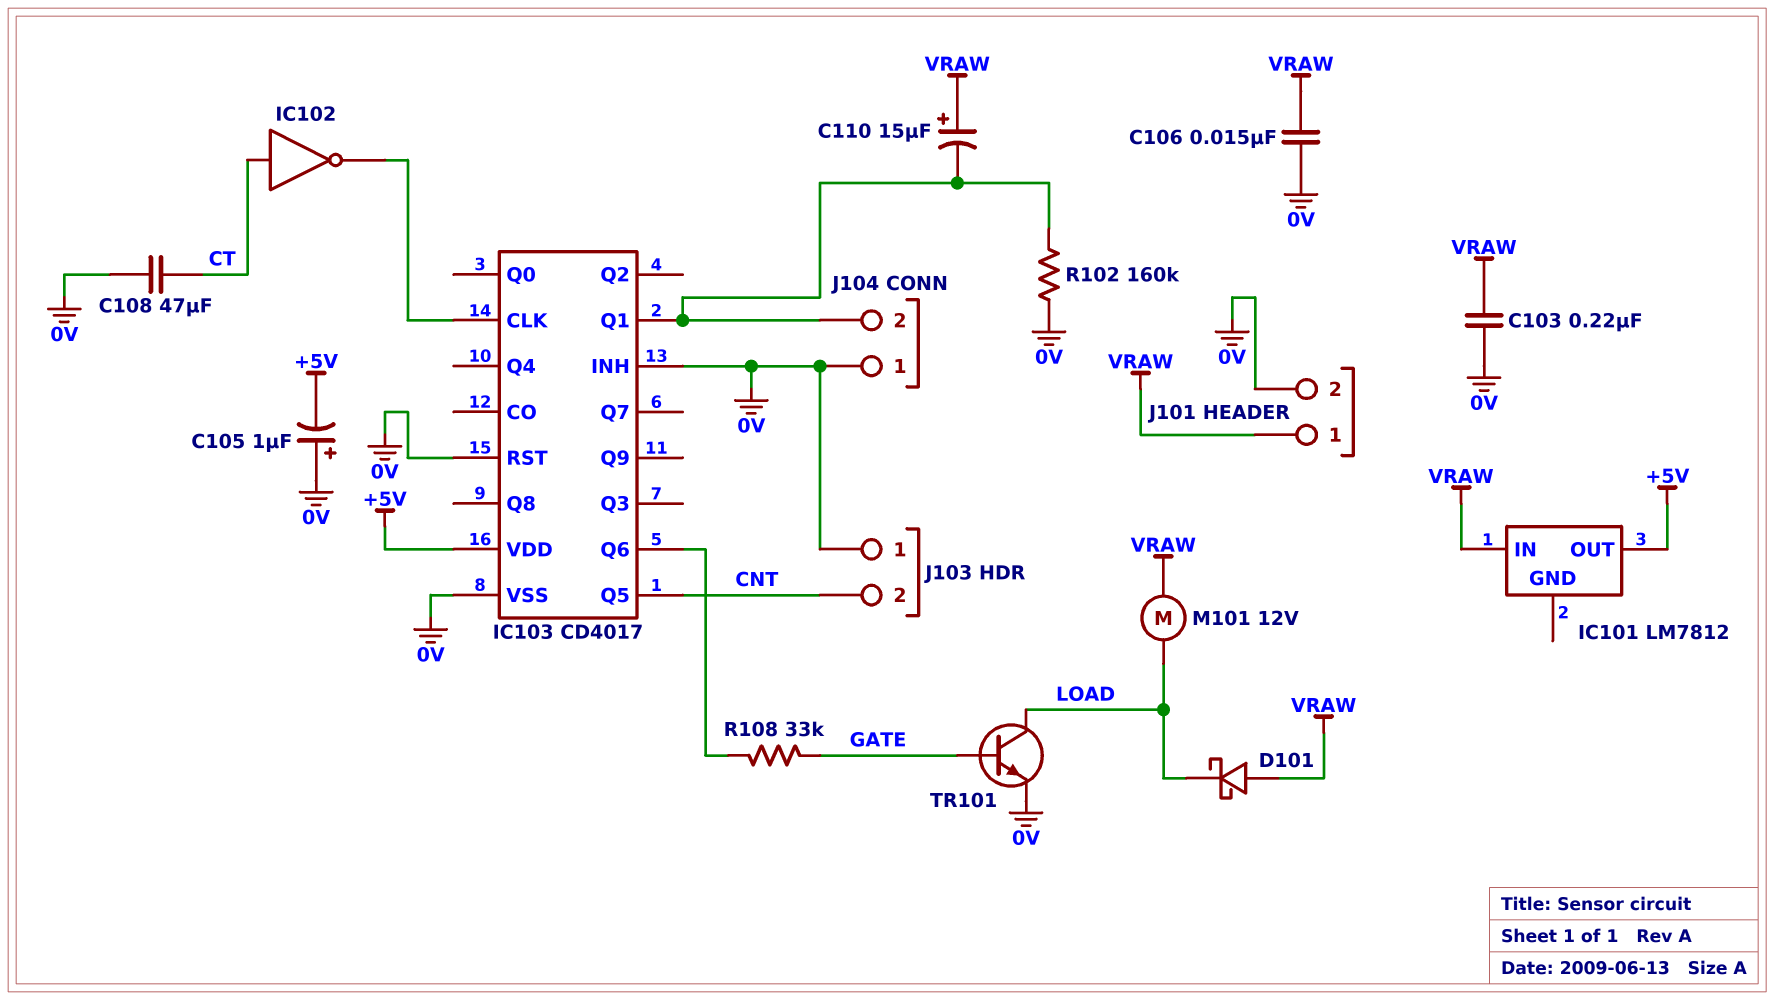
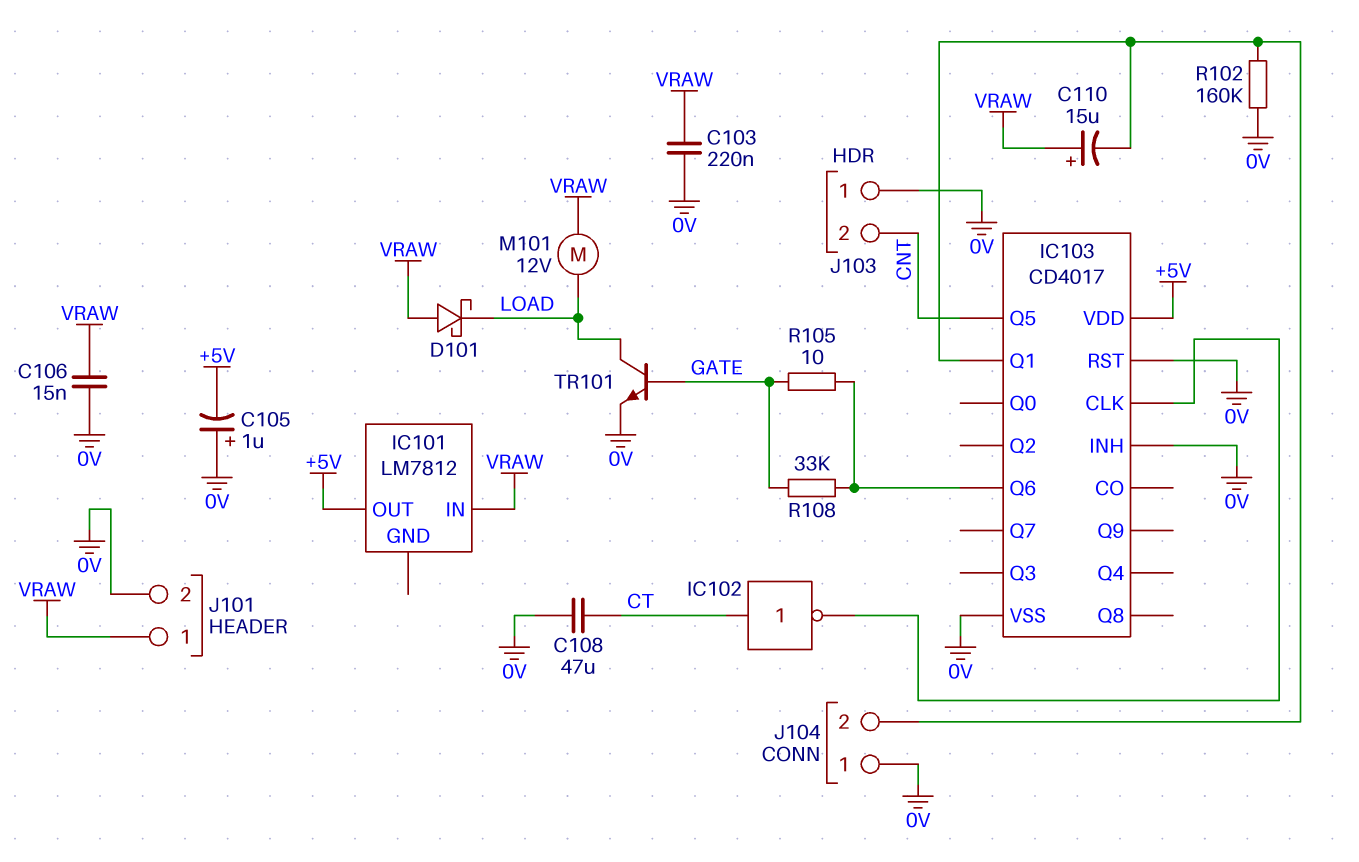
R105: none -> 10 (GATE, IC103/Q6)

